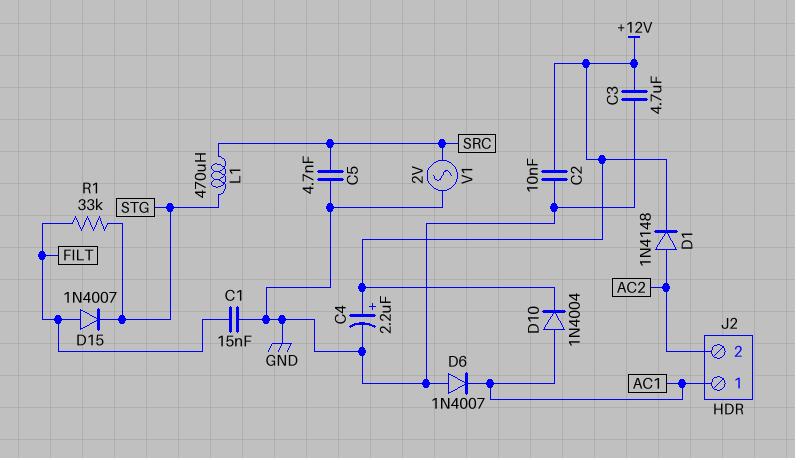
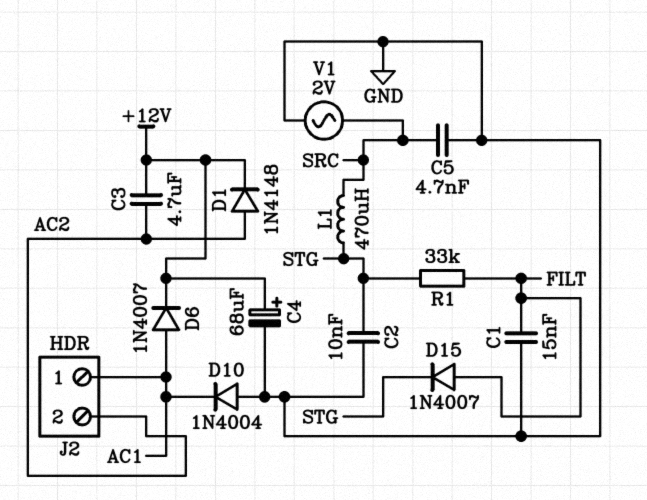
C2: 10nF (+12V, GND) -> 10nF (GND, STG)
C3: 4.7uF (+12V, GND) -> 4.7uF (+12V, AC2)
C4: 2.2uF (plus +12V, minus GND) -> 68uF (plus +12V, minus GND)
D6: diode 1N4007 (A GND, K AC1) -> diode 1N4007 (A AC1, K +12V)
D10: diode 1N4004 (A AC1, K +12V) -> diode 1N4004 (A GND, K AC1)

